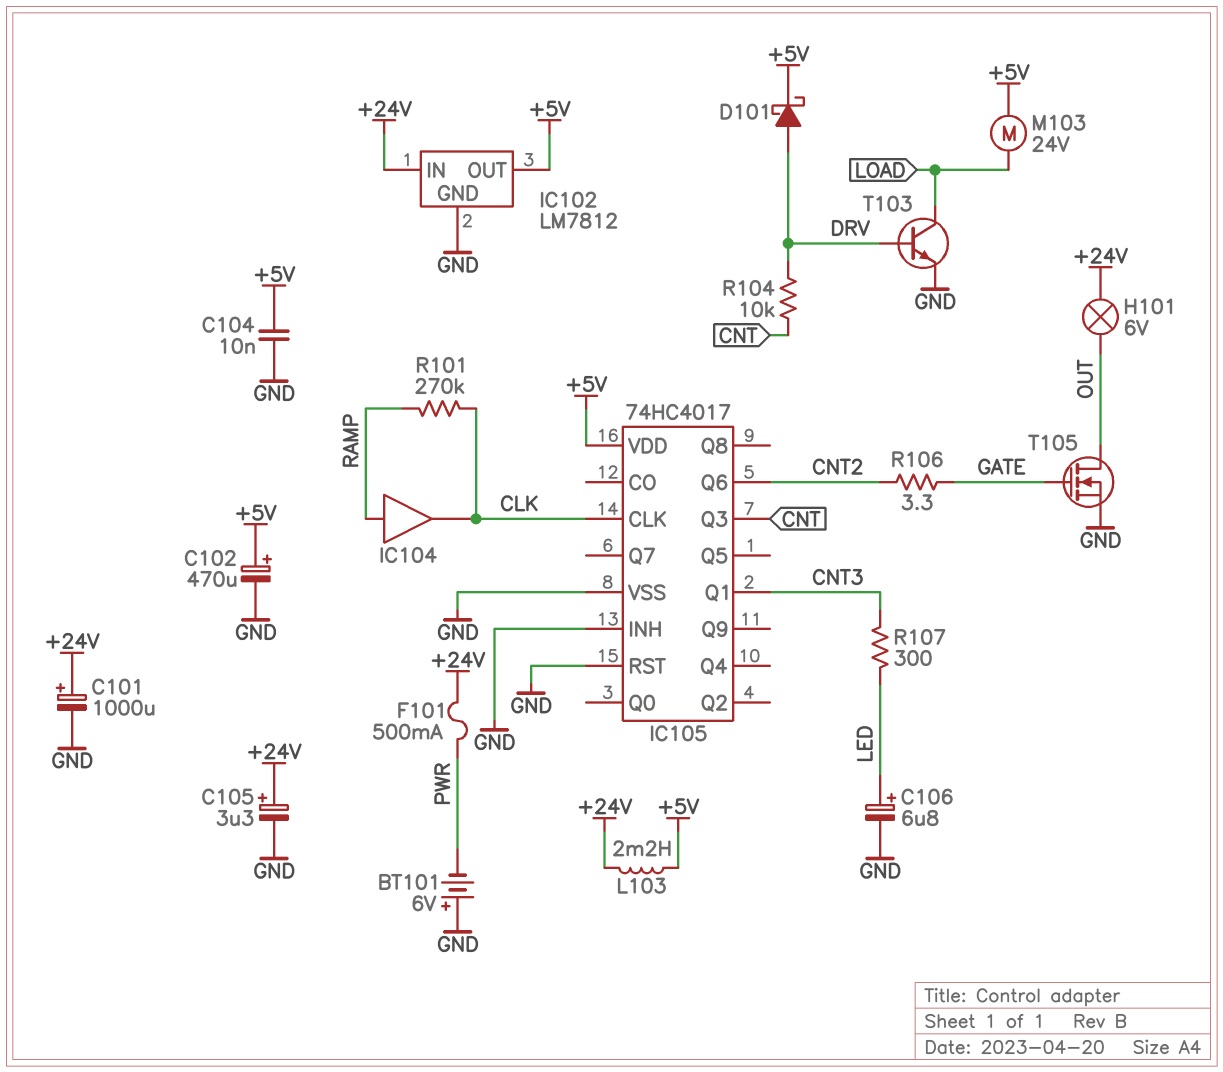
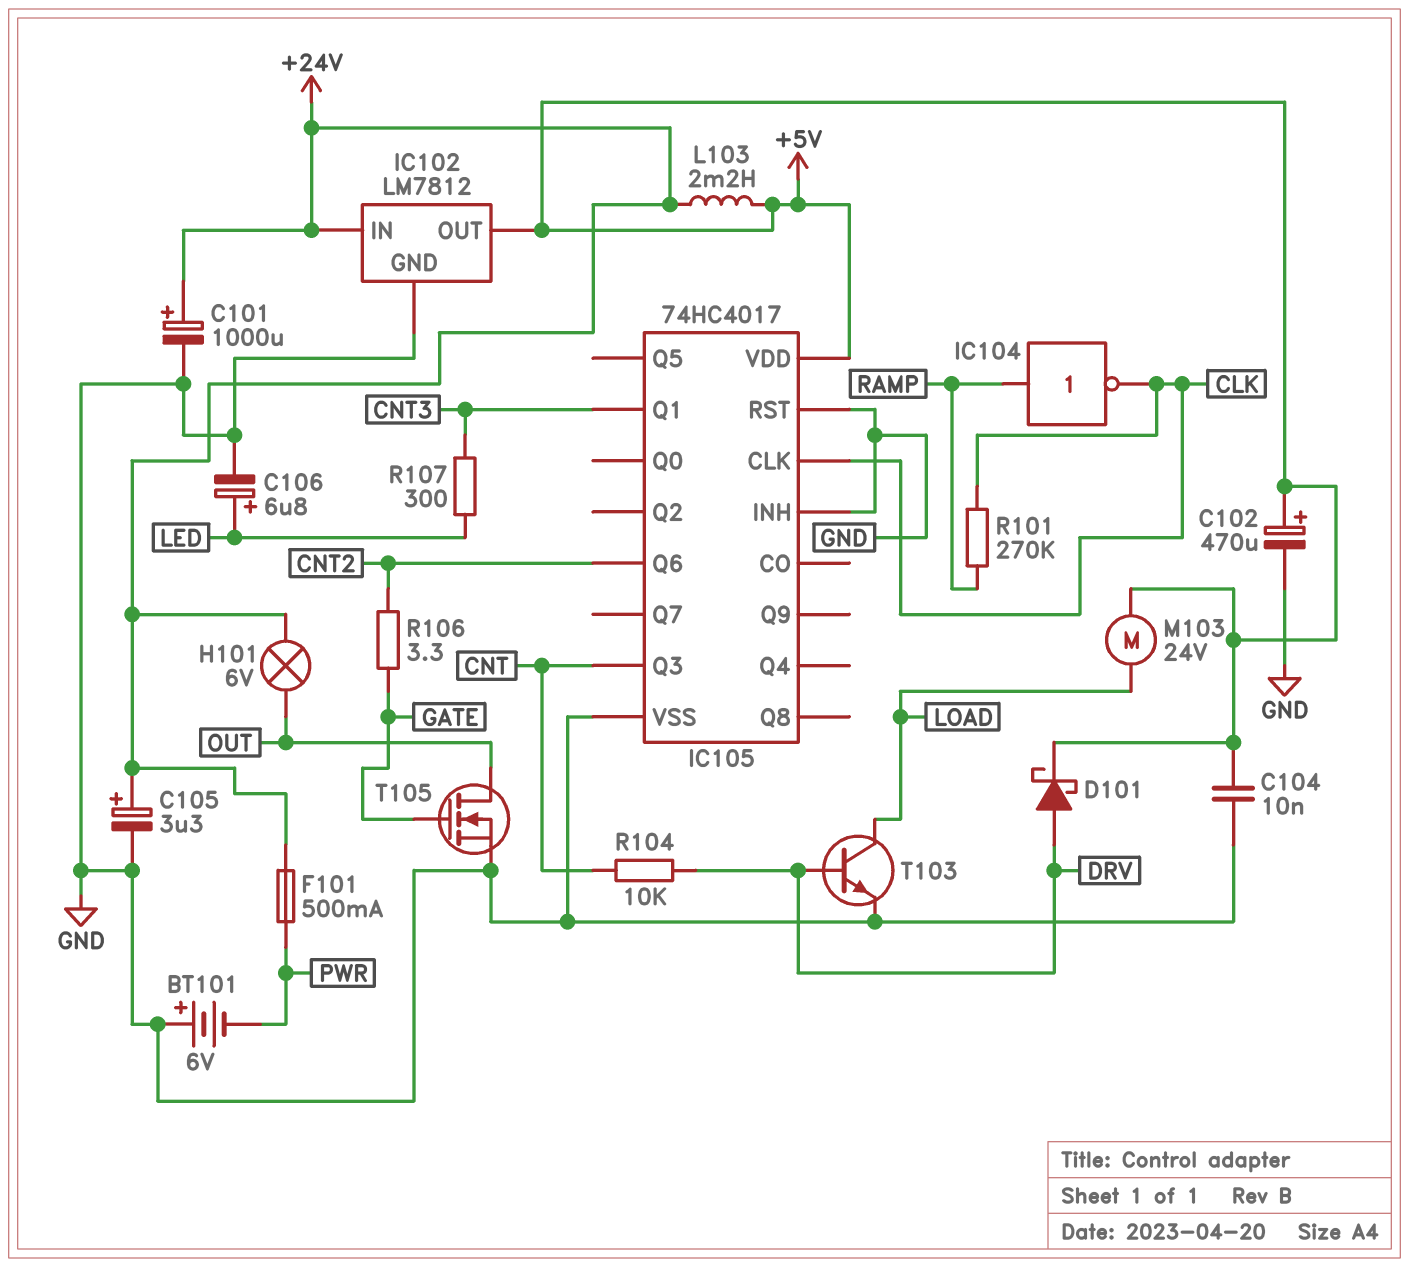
IC104: buffer (in RAMP, out CLK) -> NOT (in RAMP, out CLK)

